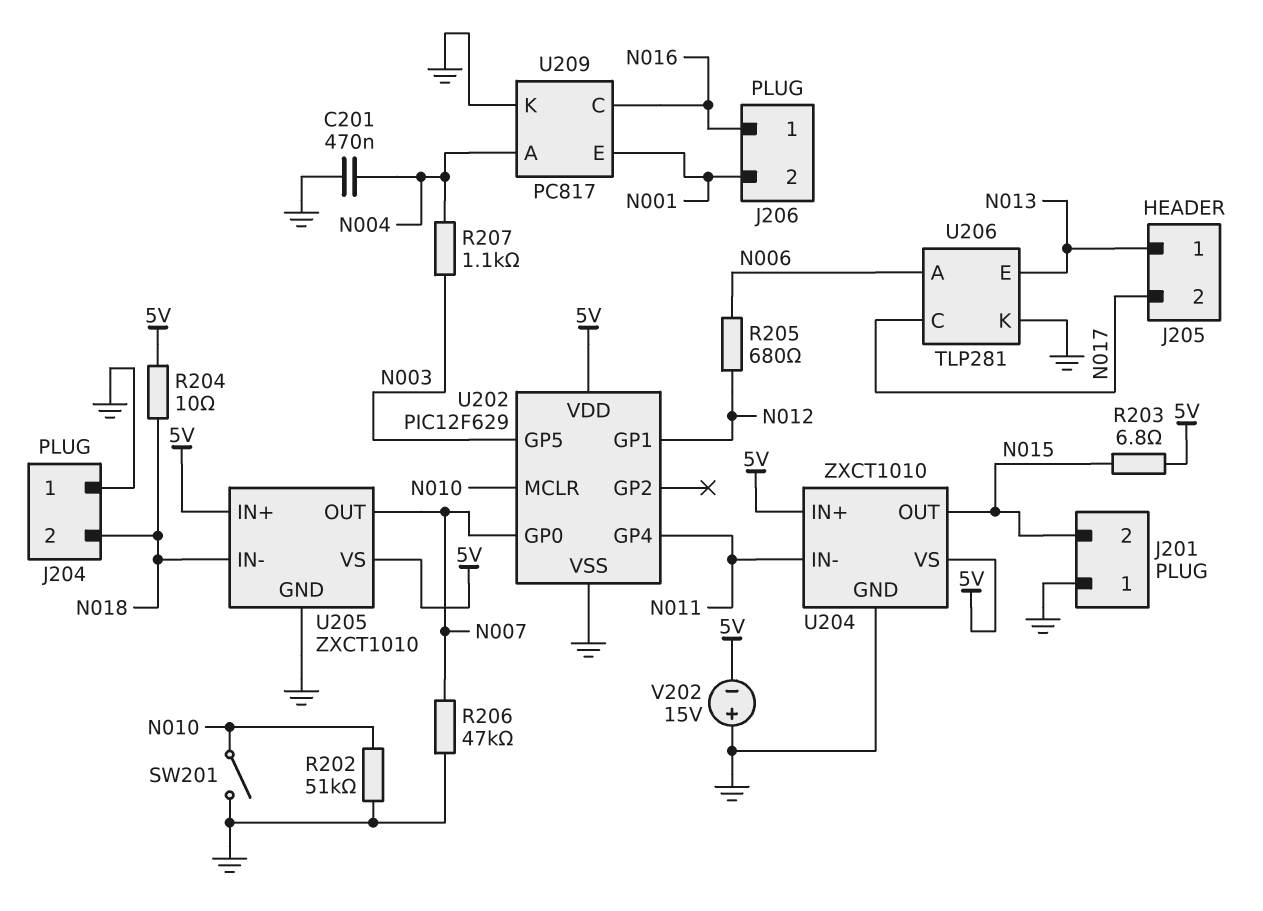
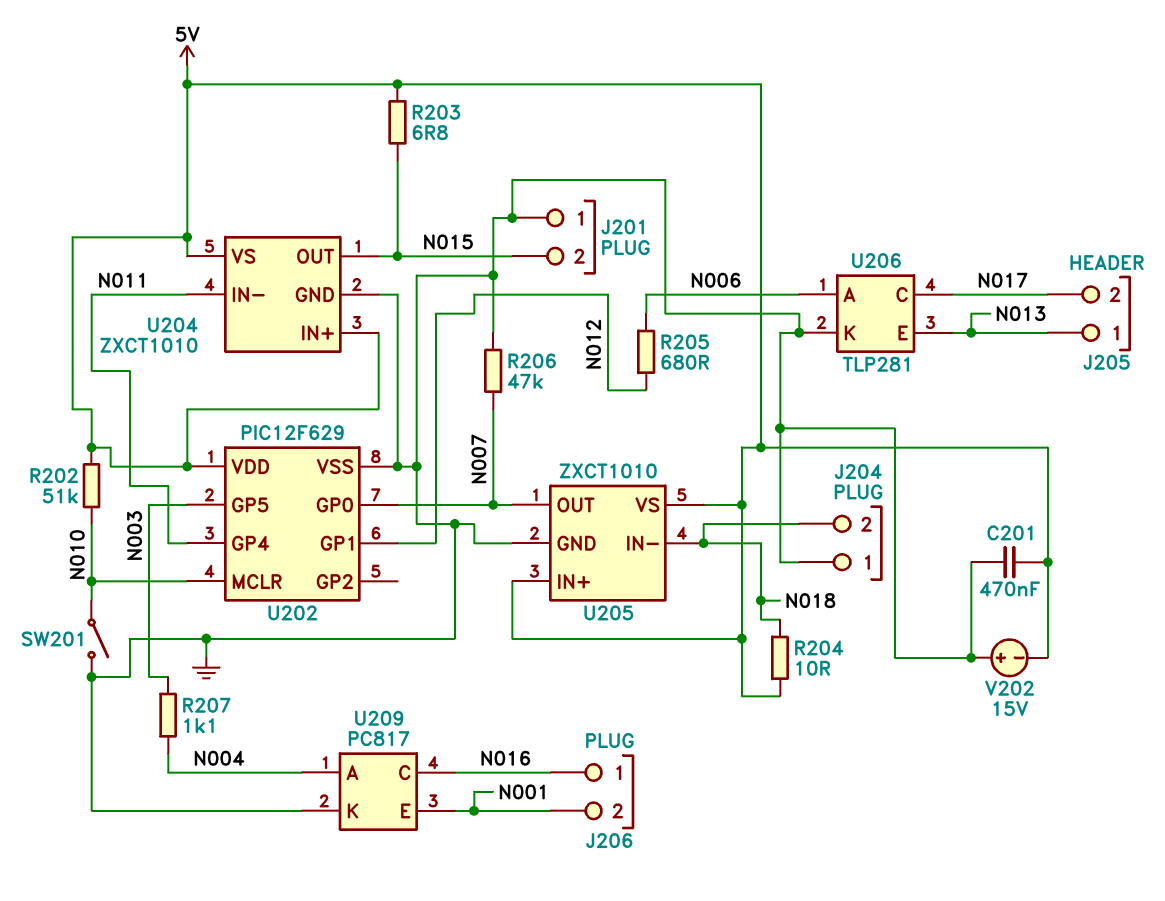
C201: 470nF (GND, N004) -> 470nF (5V, GND)
R202: 51k (GND, N010) -> 51k (5V, N010)

